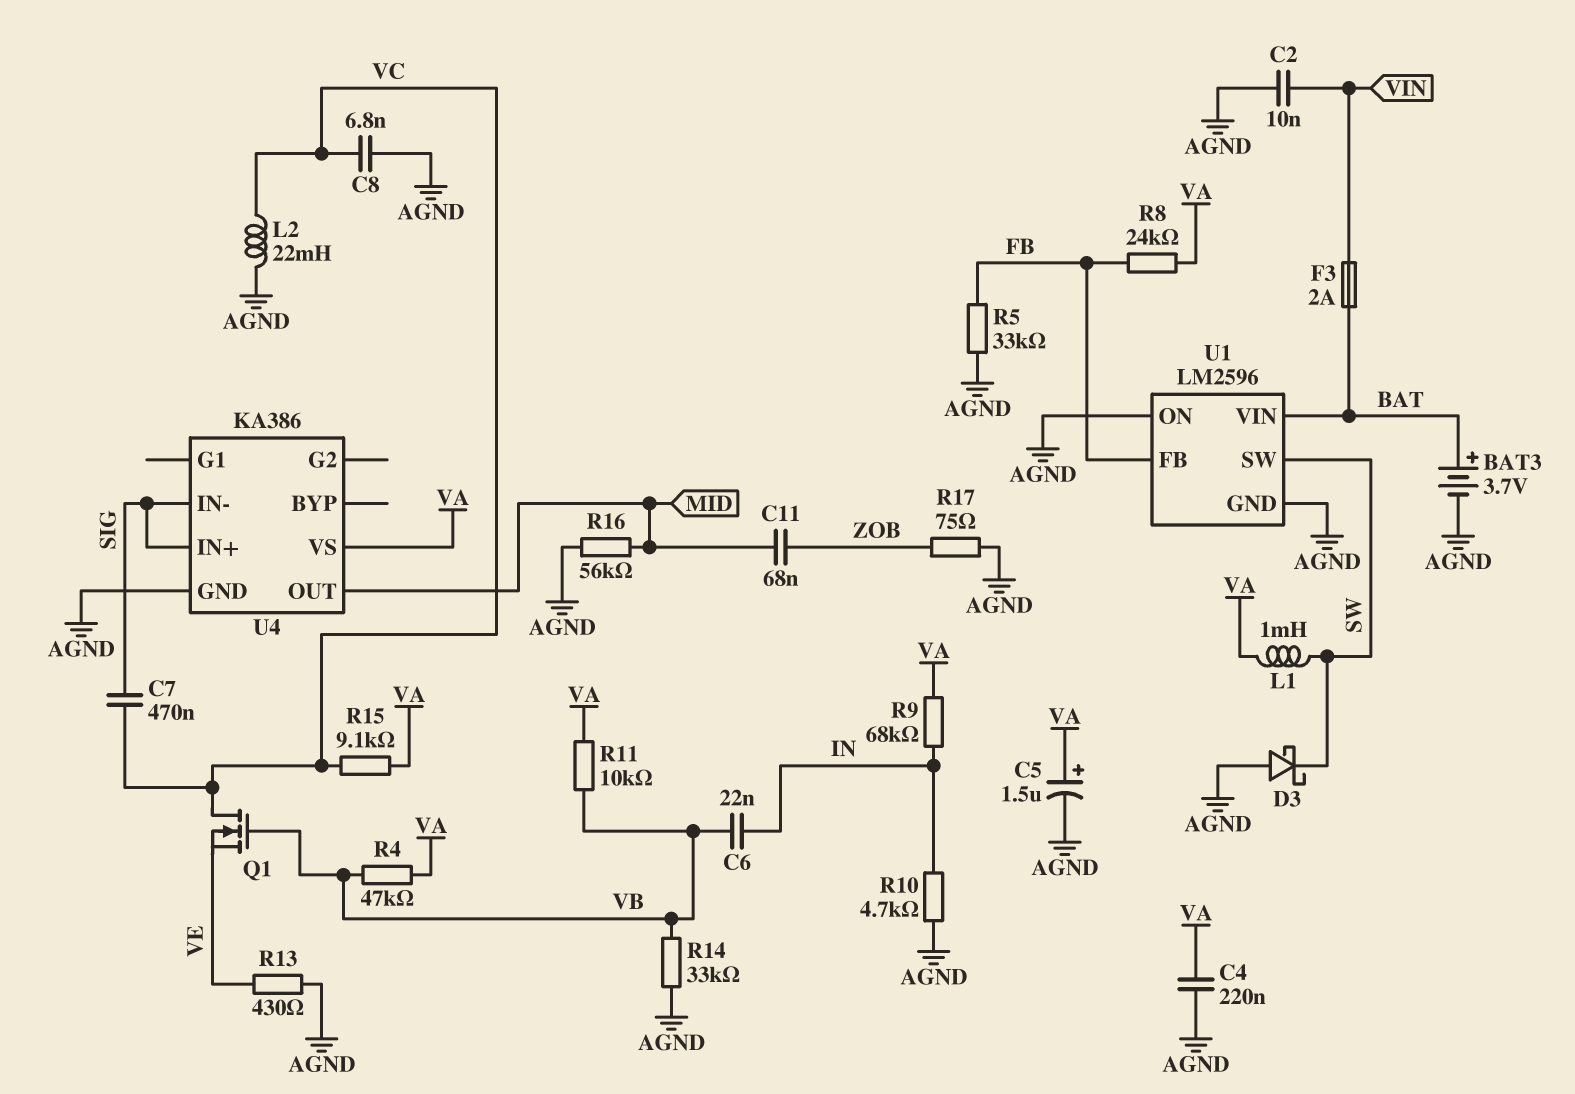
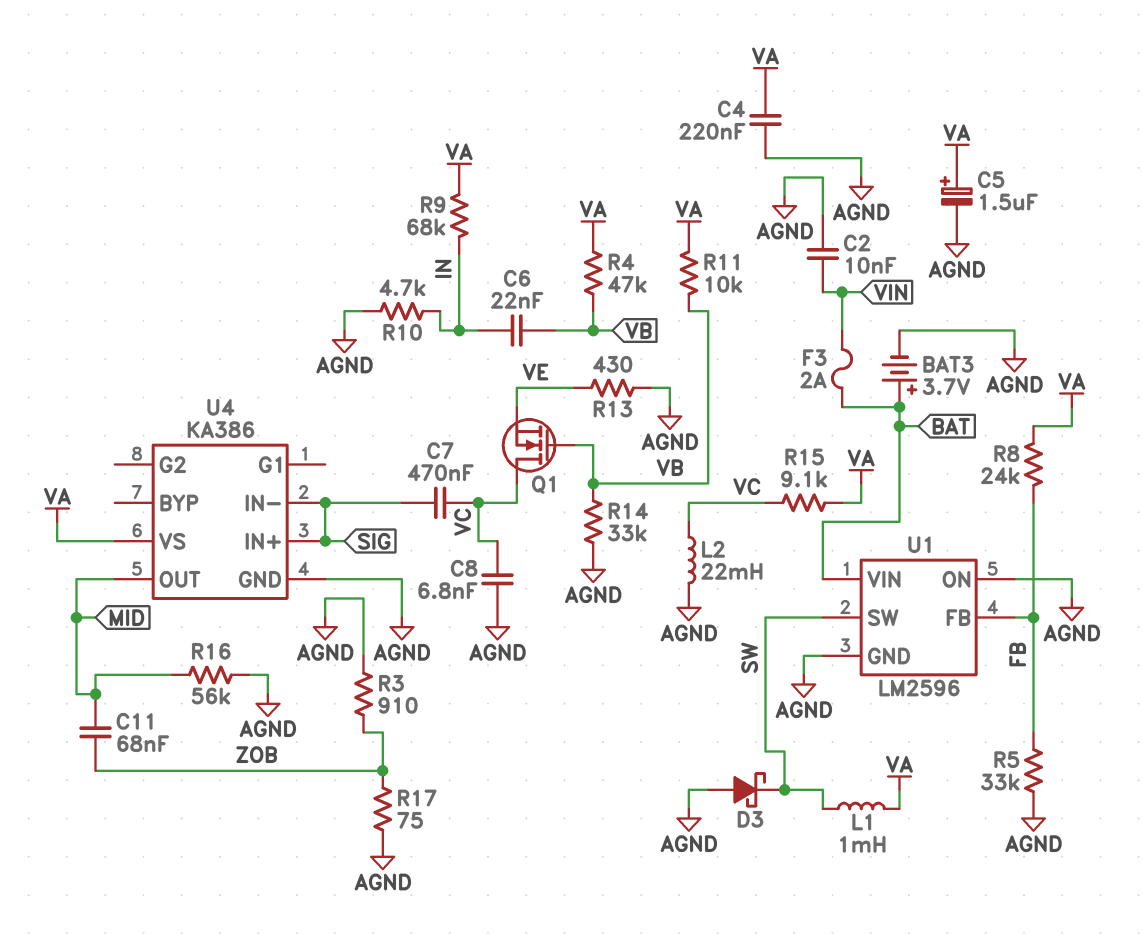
R3: none -> 910 (AGND, ZOB)

